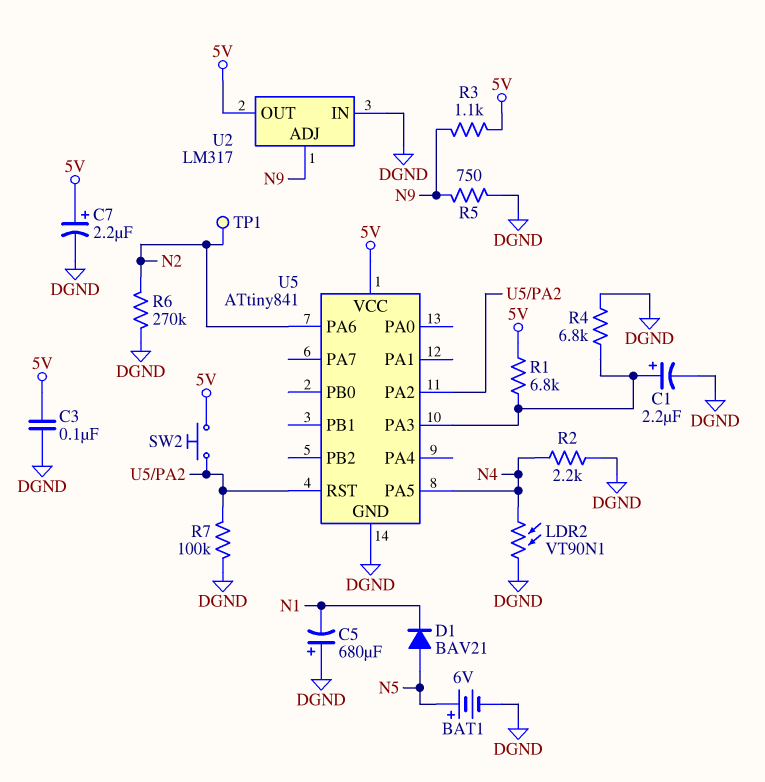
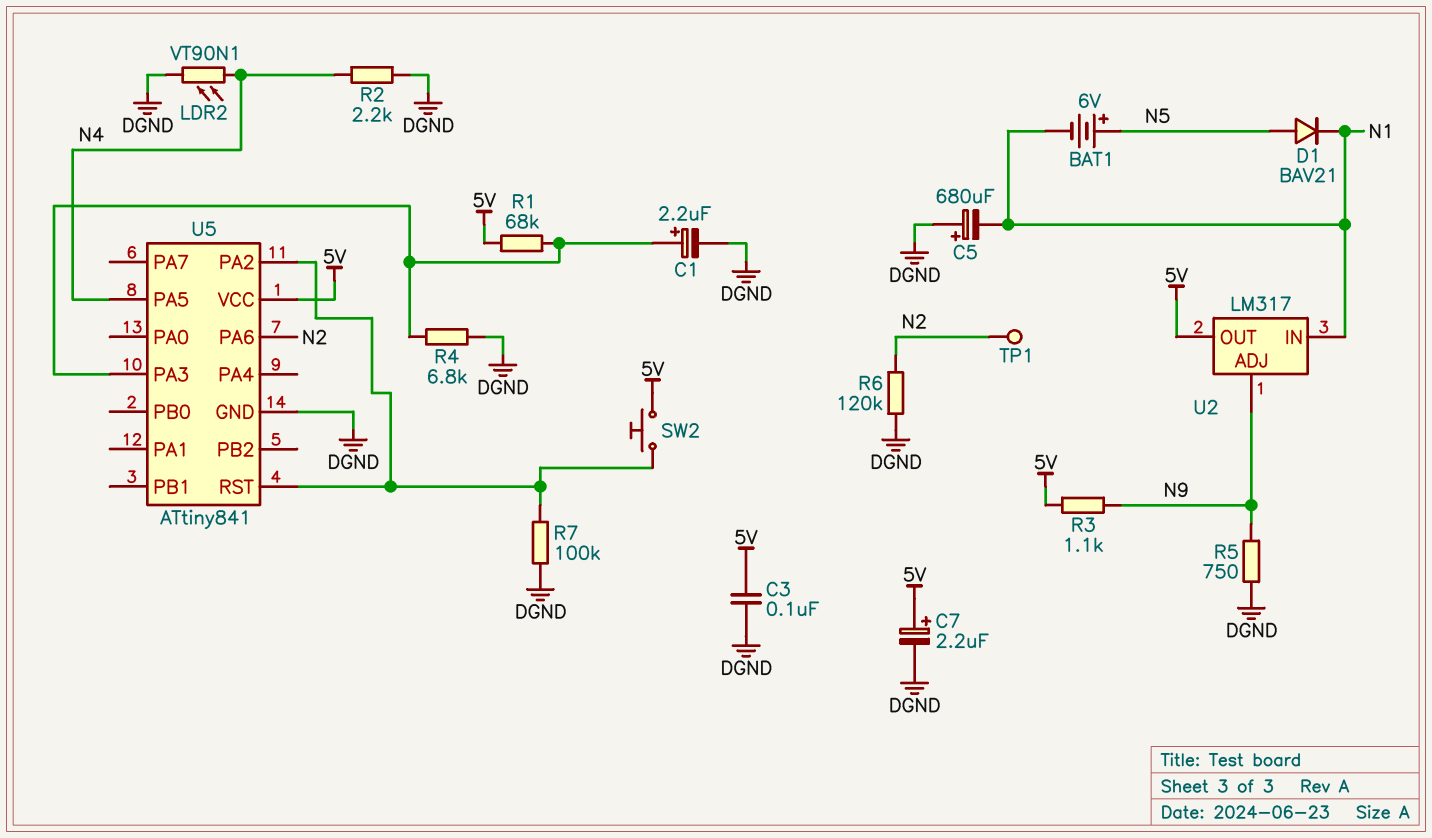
BAT1: 6V (plus N5, minus DGND) -> 6V (plus N5, minus N1)
R1: 6.8k (5V, U5/PA3) -> 68k (5V, U5/PA3)
R6: 270k (DGND, N2) -> 120k (DGND, N2)
U2 pin IN: DGND -> N1

